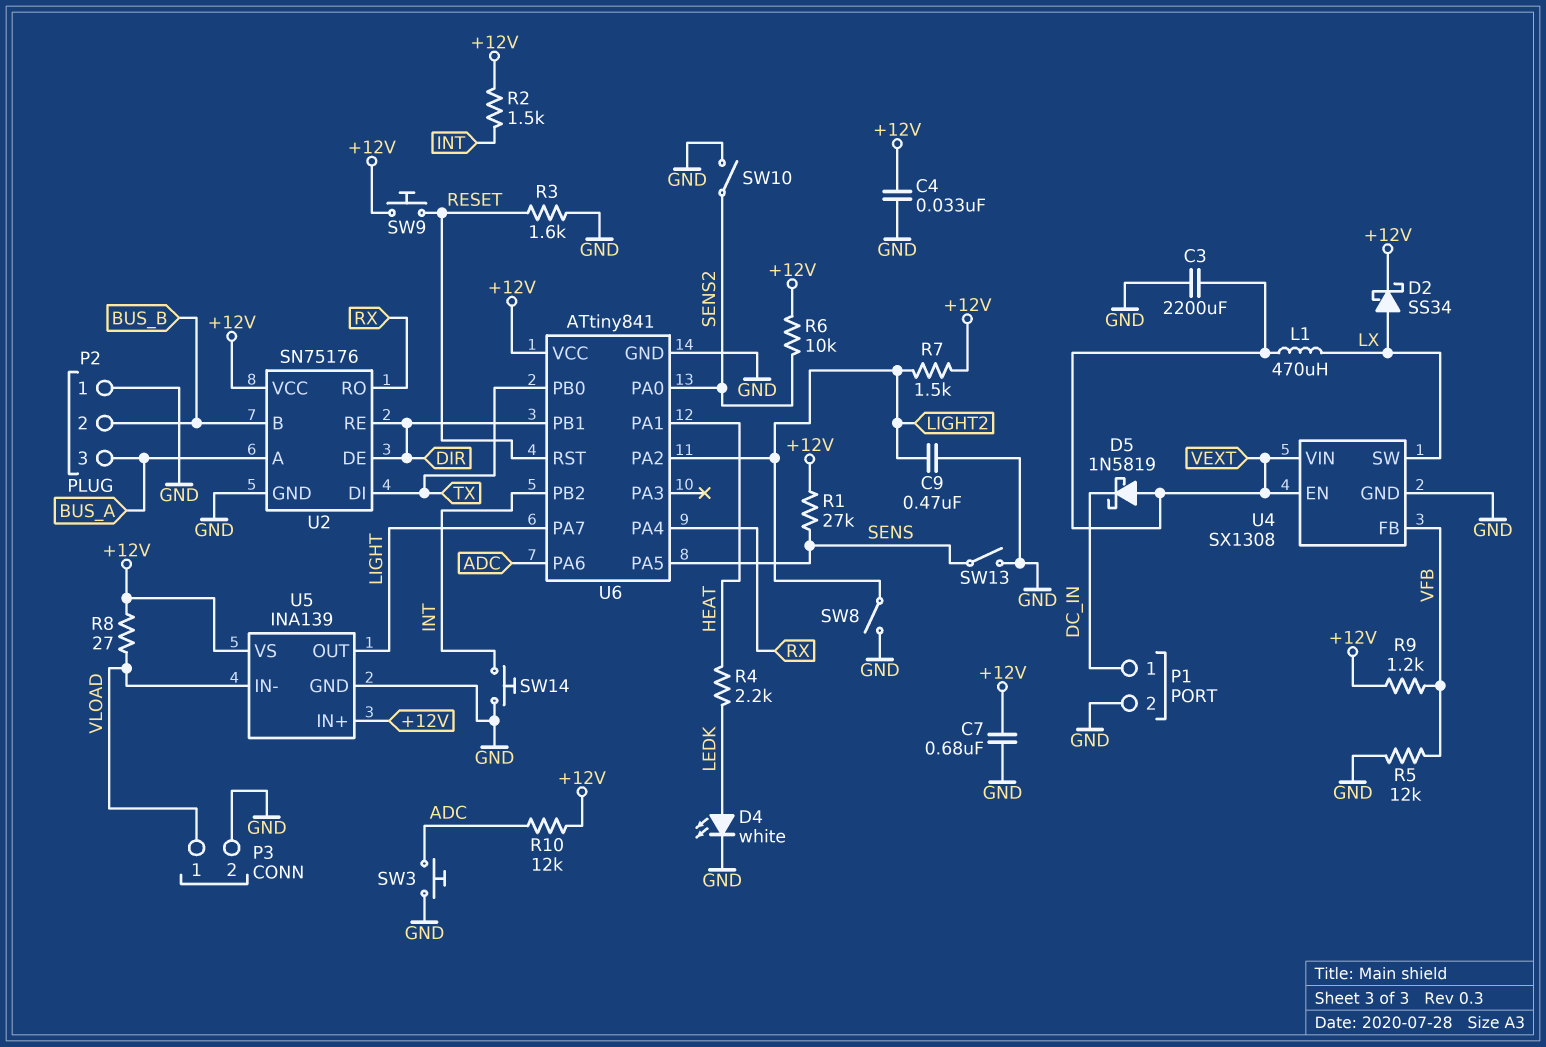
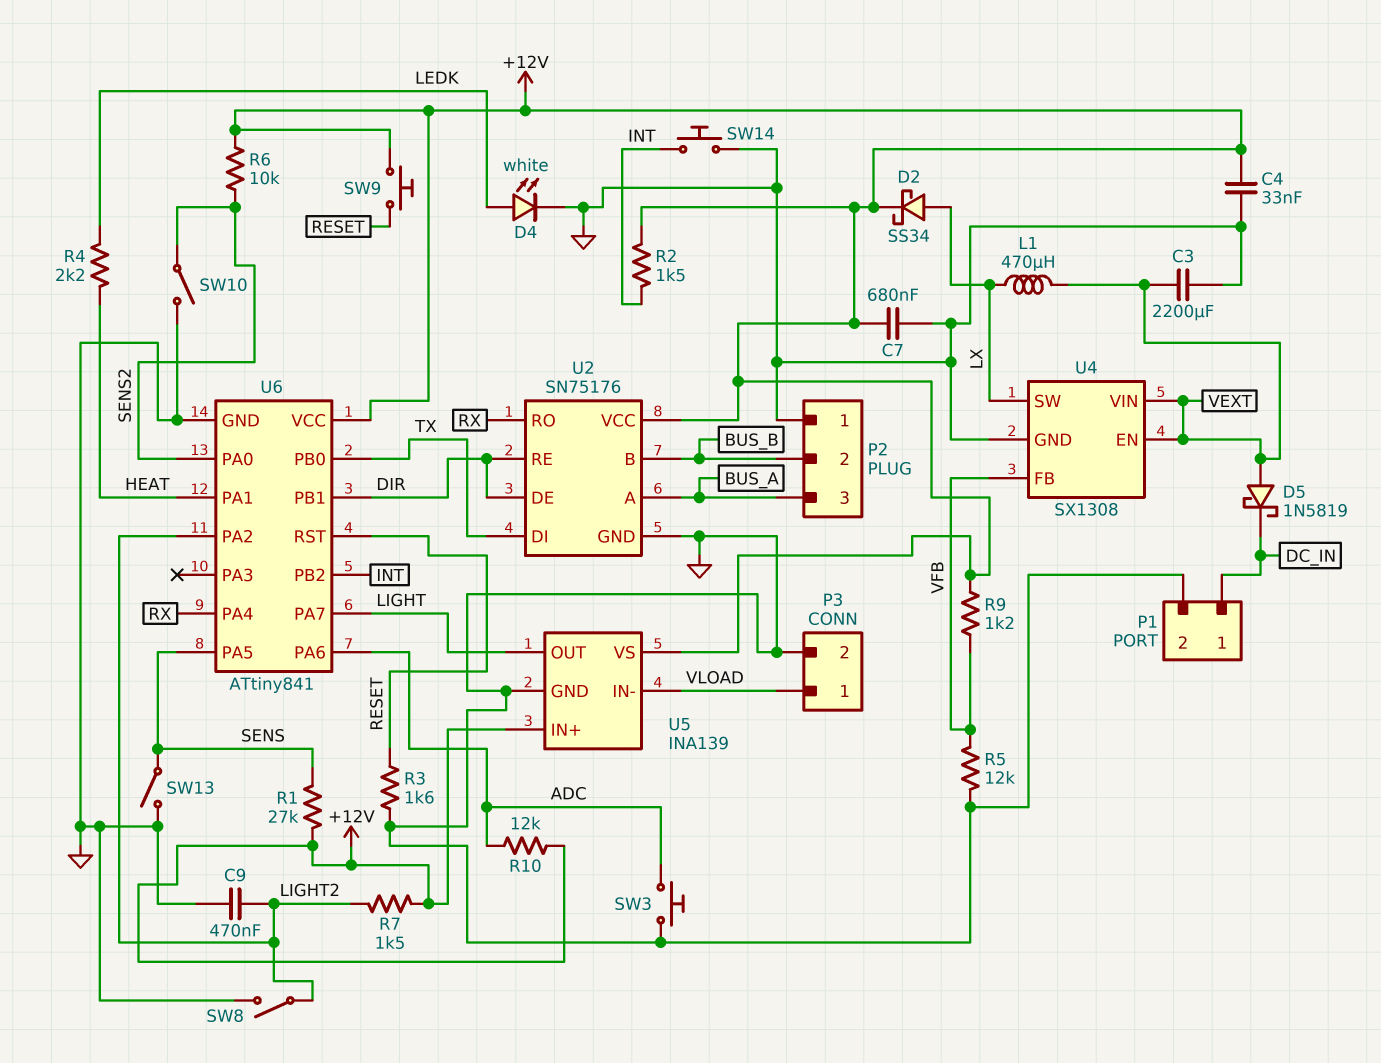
R8: 27 (+12V, VLOAD) -> none

